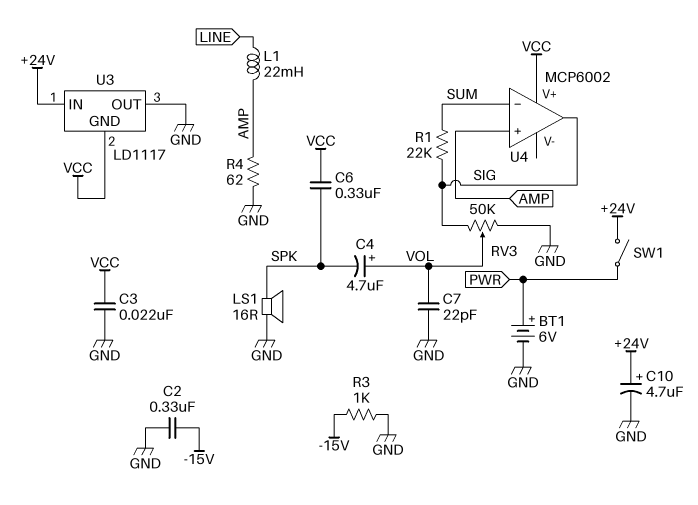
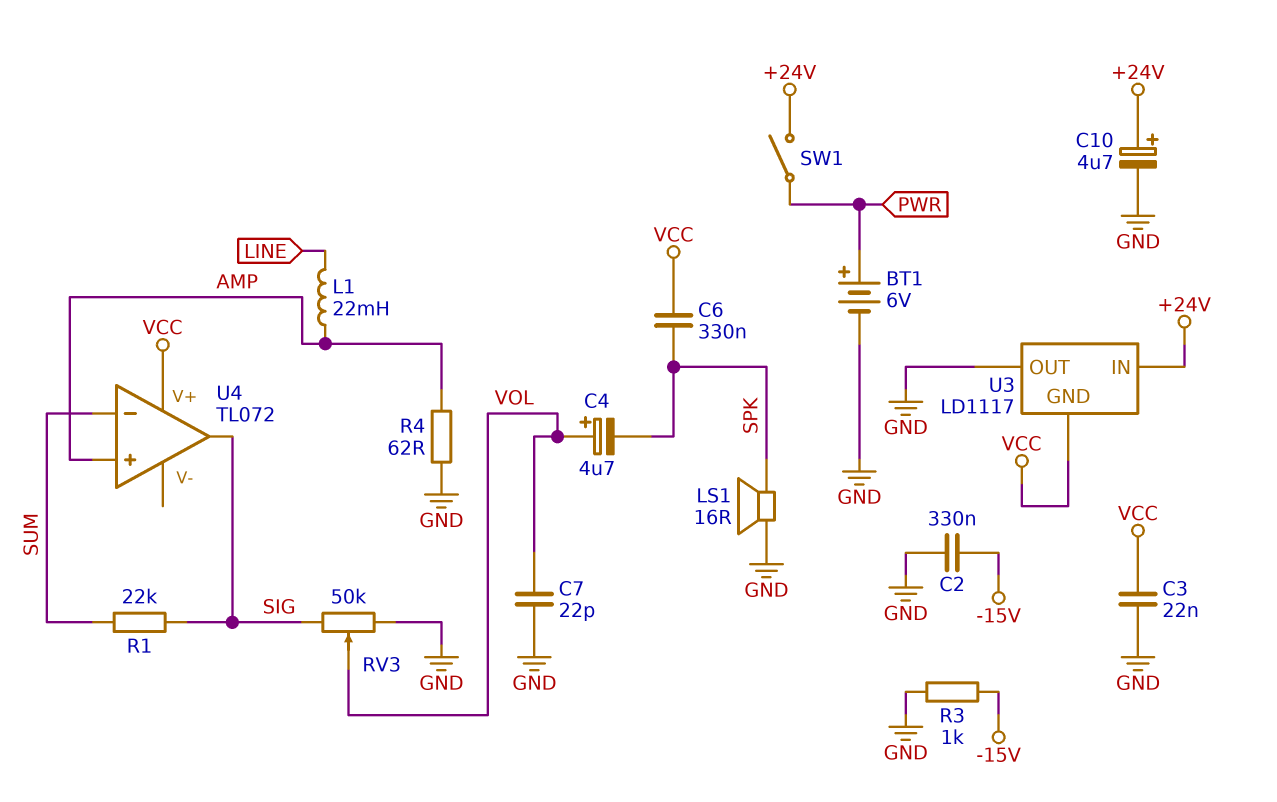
U4: MCP6002 -> TL072

